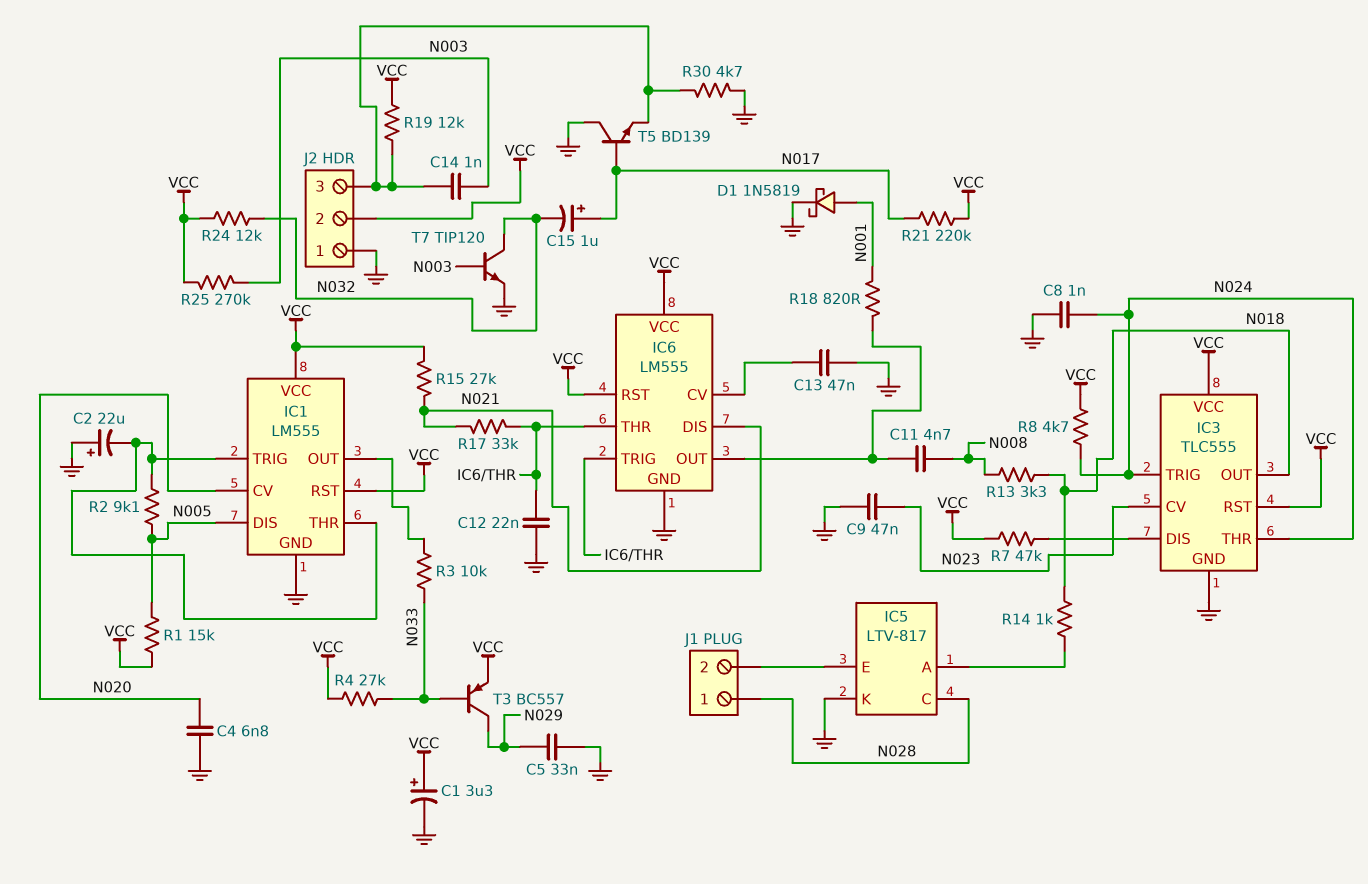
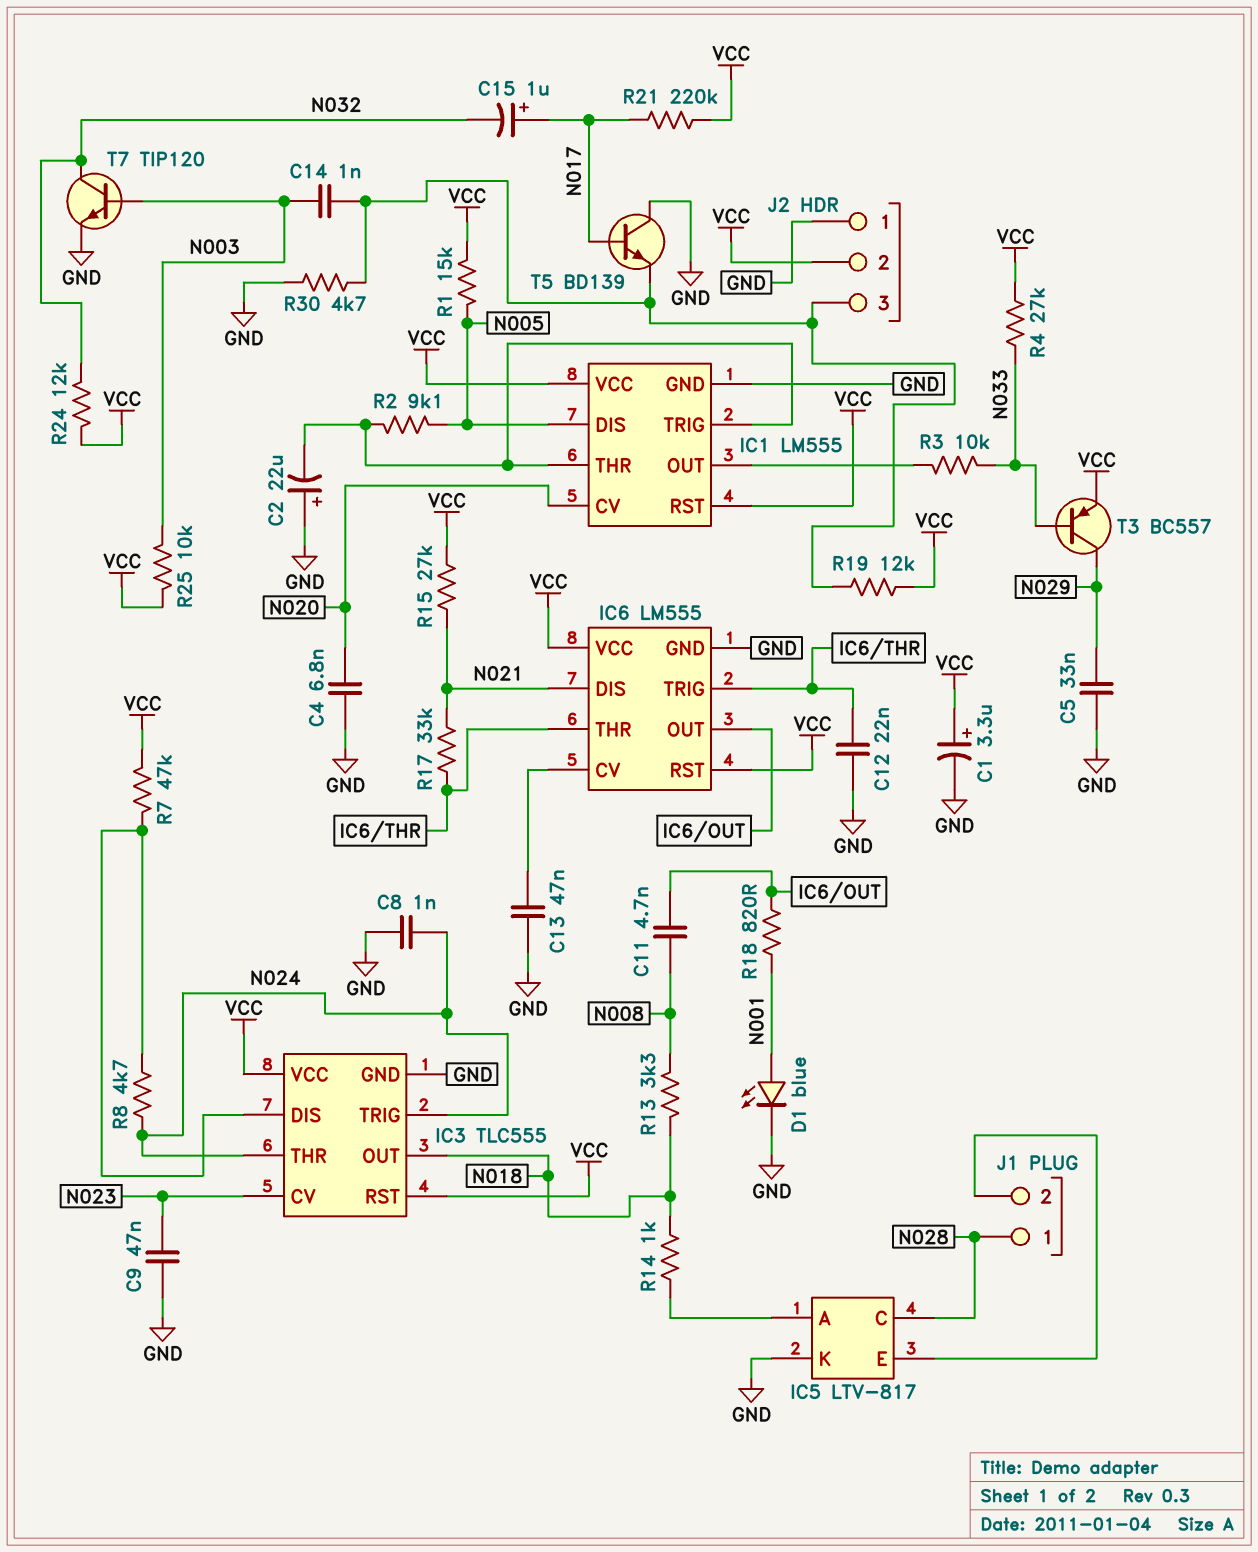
D1: schottky 1N5819 (A N001, K GND) -> LED blue (A N001, K GND)
R8: 4.7k (N024, VCC) -> 4.7k (IC3/DIS, N024)
R25: 270k (N003, VCC) -> 10k (N003, VCC)

